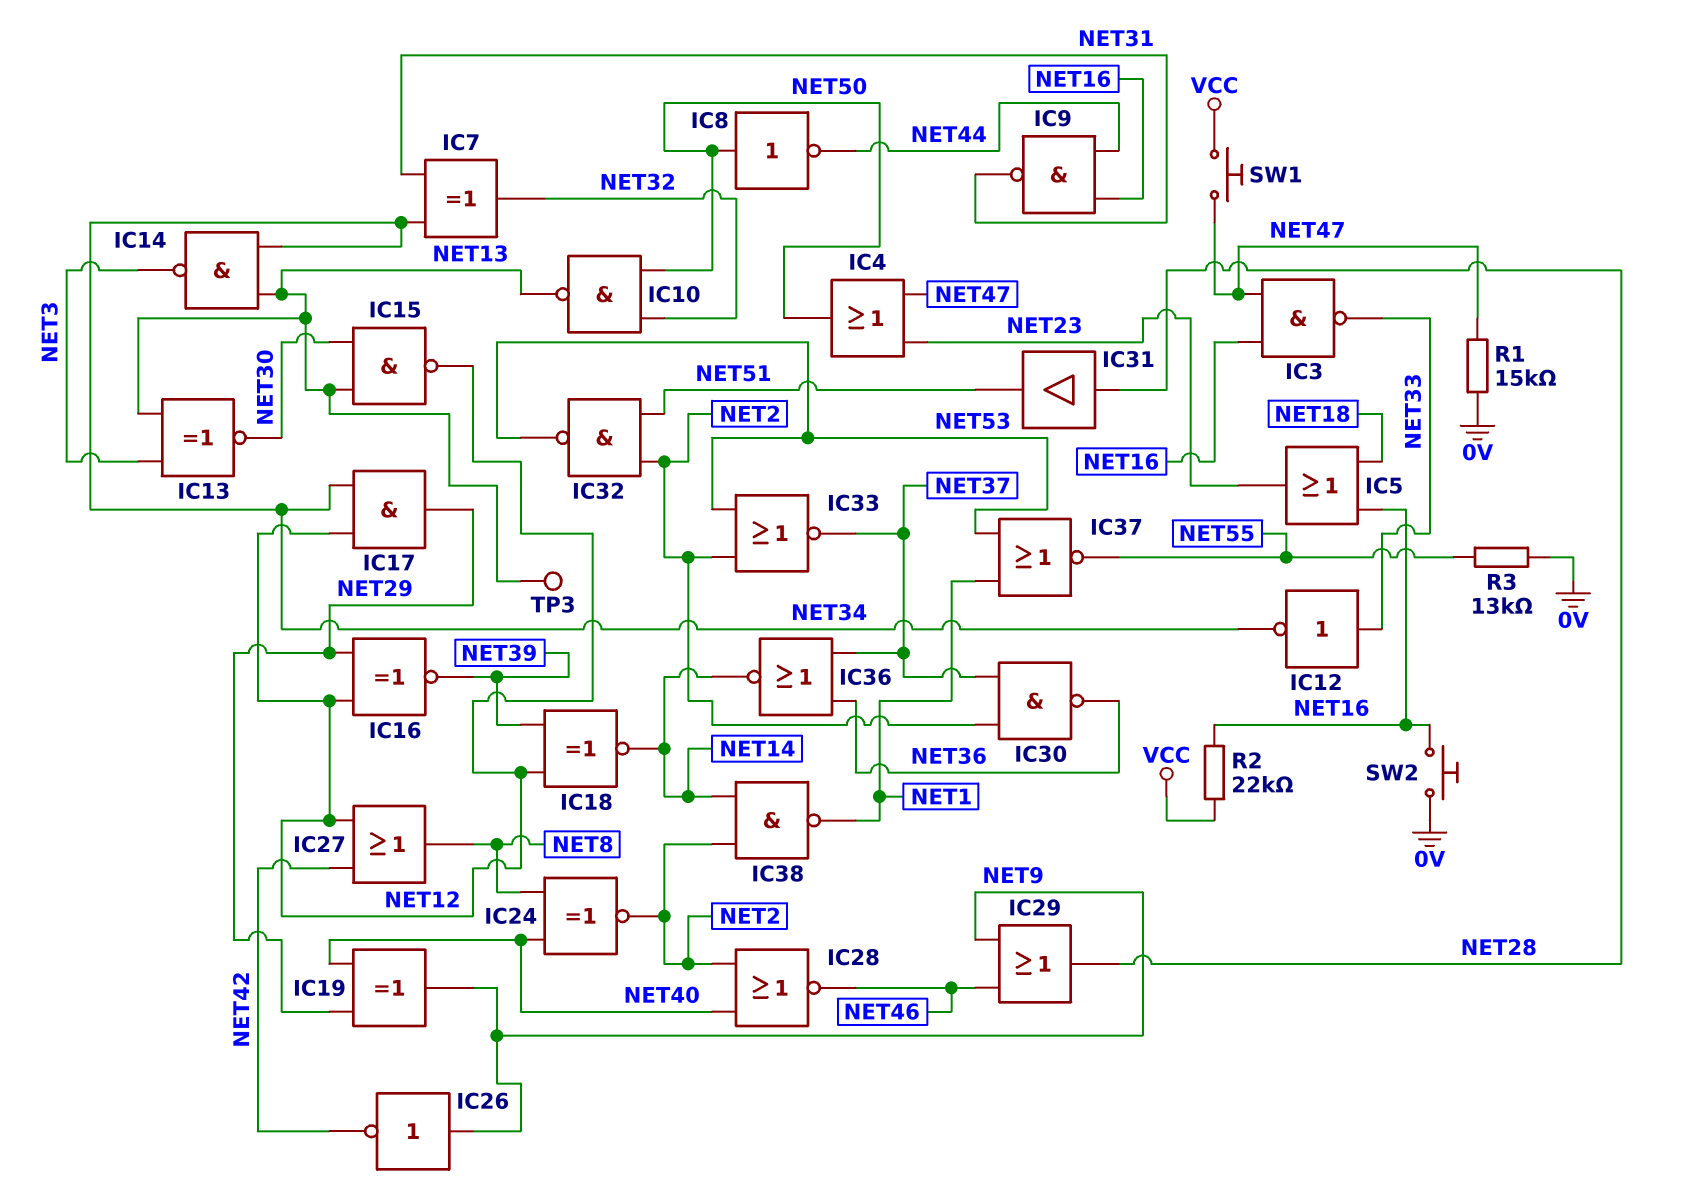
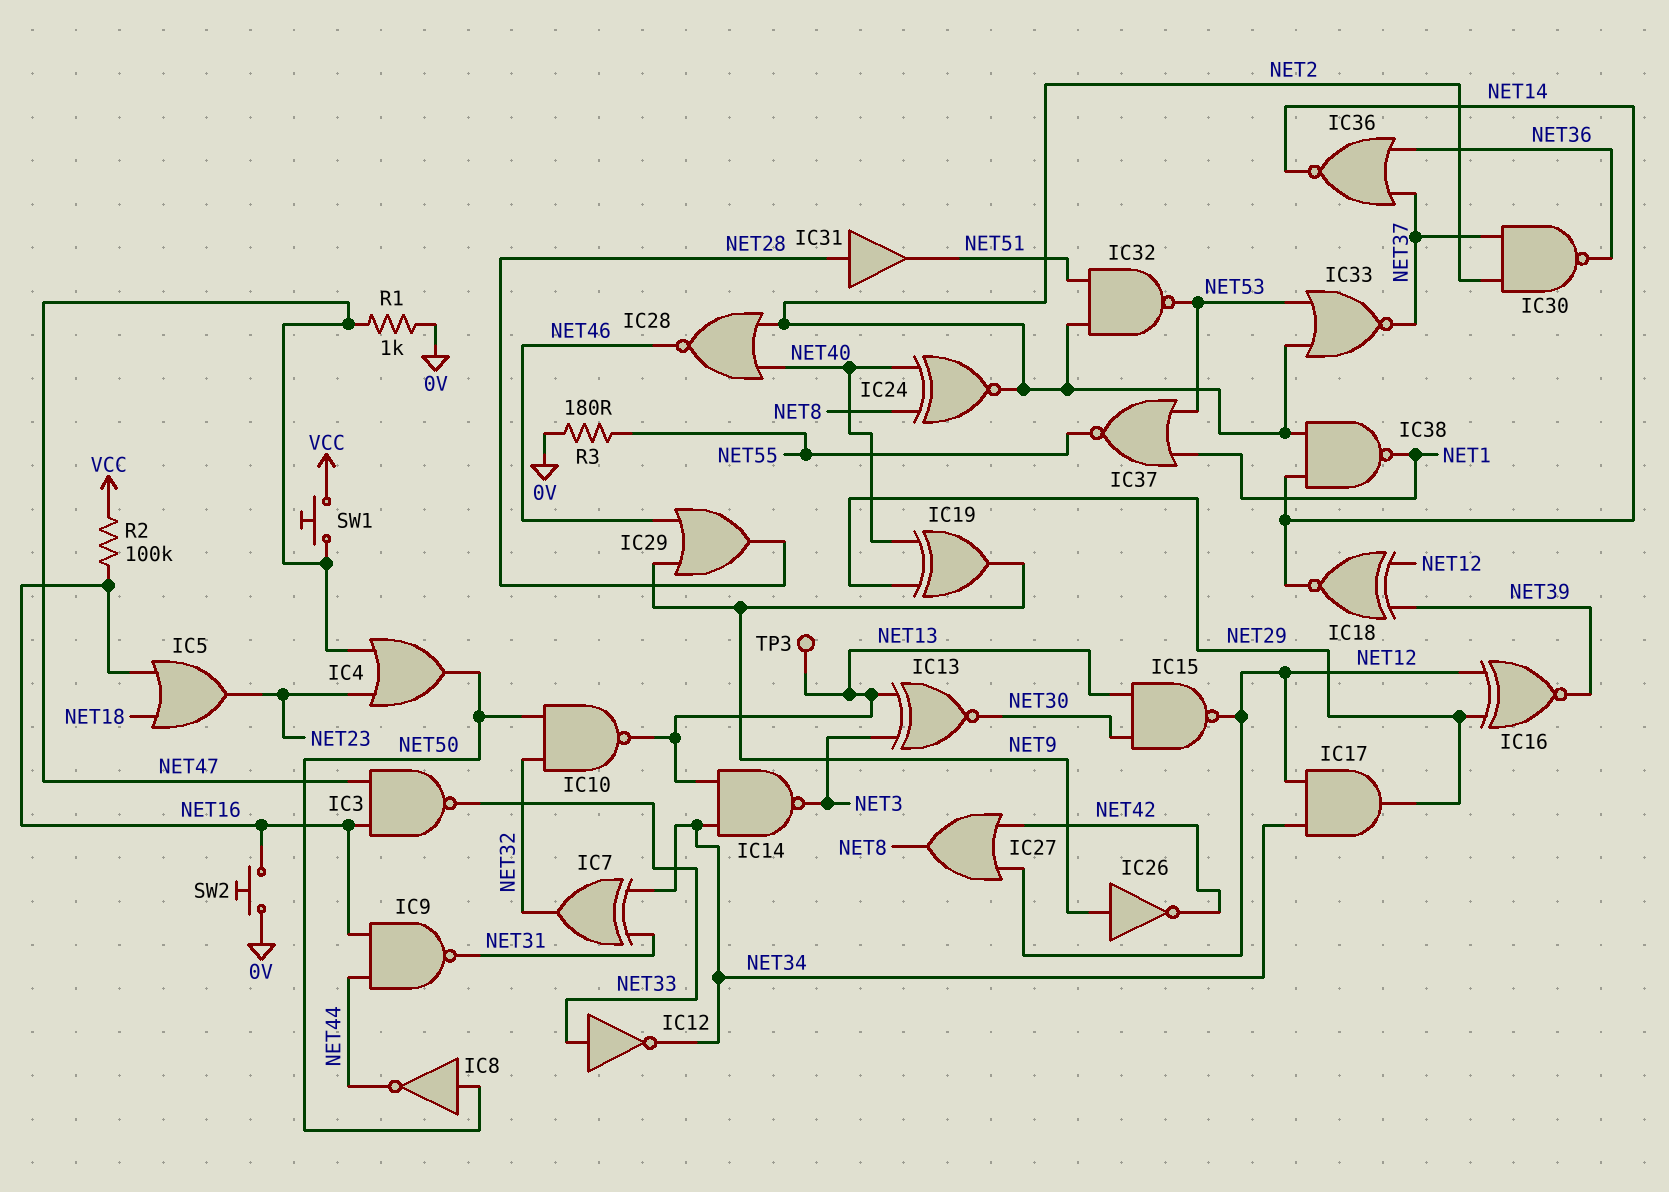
R1: 15k (0V, NET47) -> 1k (0V, NET47)
R2: 22k (NET16, VCC) -> 100k (NET16, VCC)
R3: 13k (0V, NET55) -> 180 (0V, NET55)

